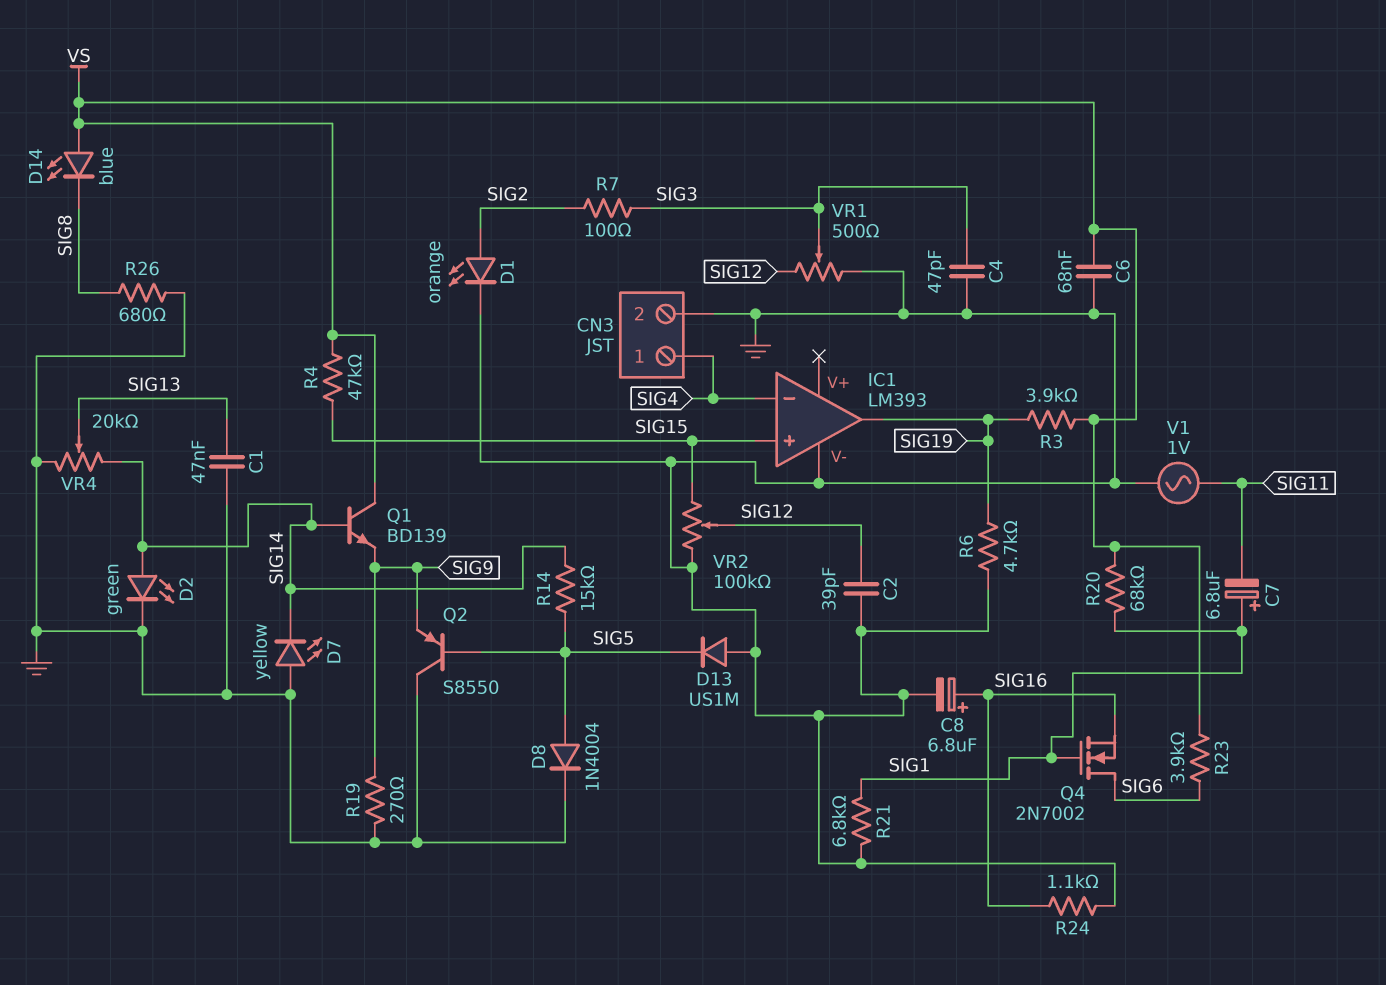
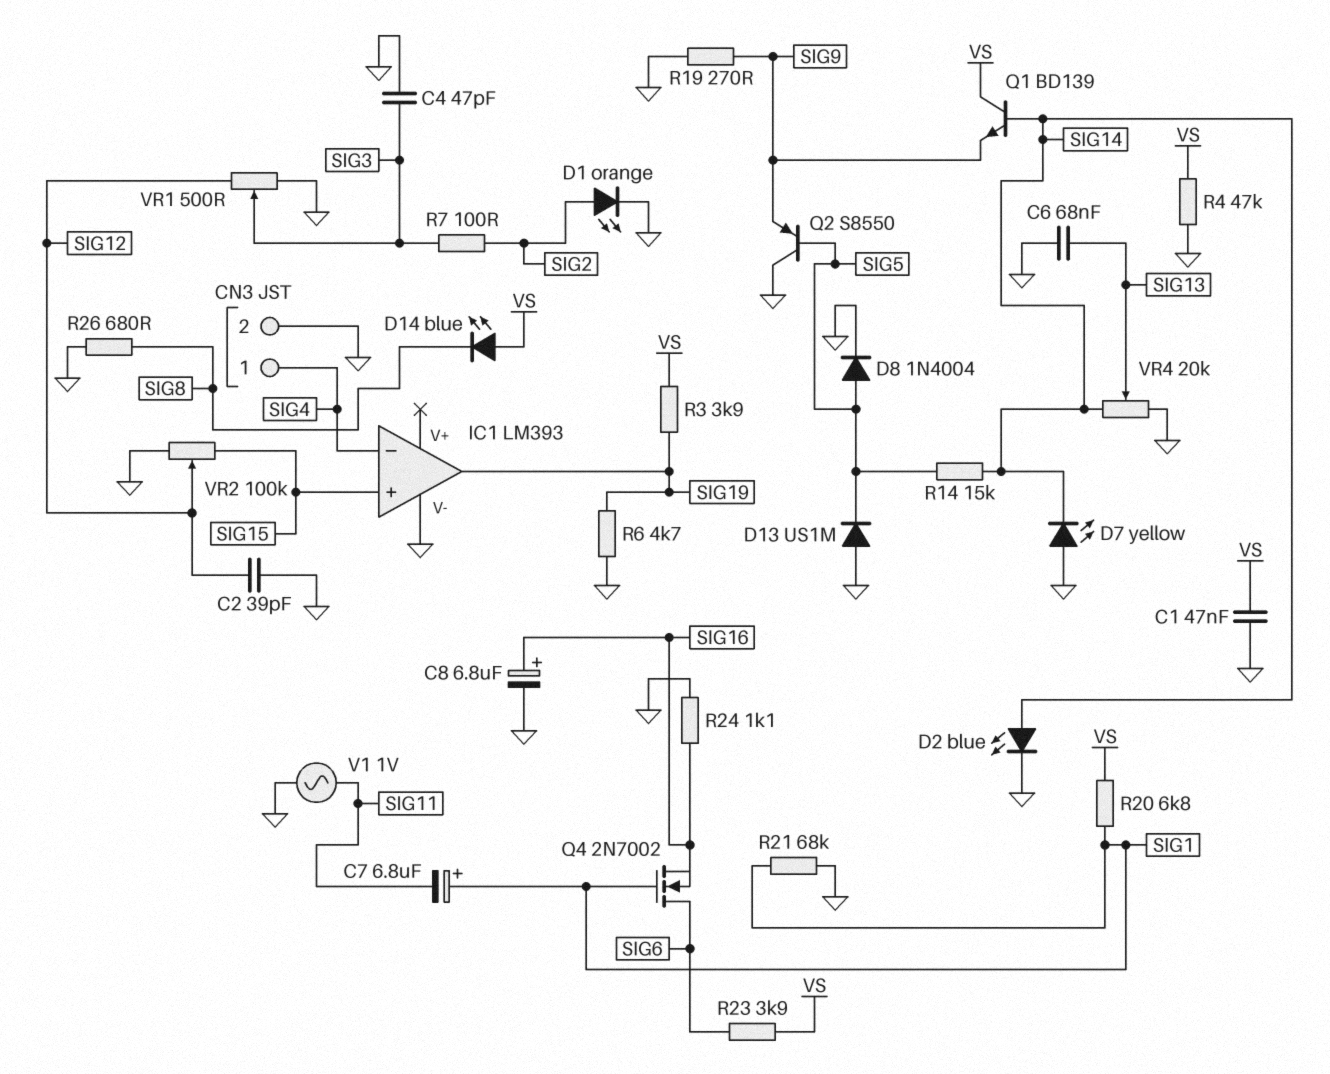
C1: 47nF (GND, SIG13) -> 47nF (GND, VS)
C6: 68nF (GND, VS) -> 68nF (GND, SIG13)
D2: LED green (A SIG14, K GND) -> LED blue (A SIG14, K GND)
R4: 47k (SIG15, VS) -> 47k (GND, VS)
R20: 68k (SIG1, VS) -> 6.8k (SIG1, VS)
R21: 6.8k (GND, SIG1) -> 68k (GND, SIG1)

